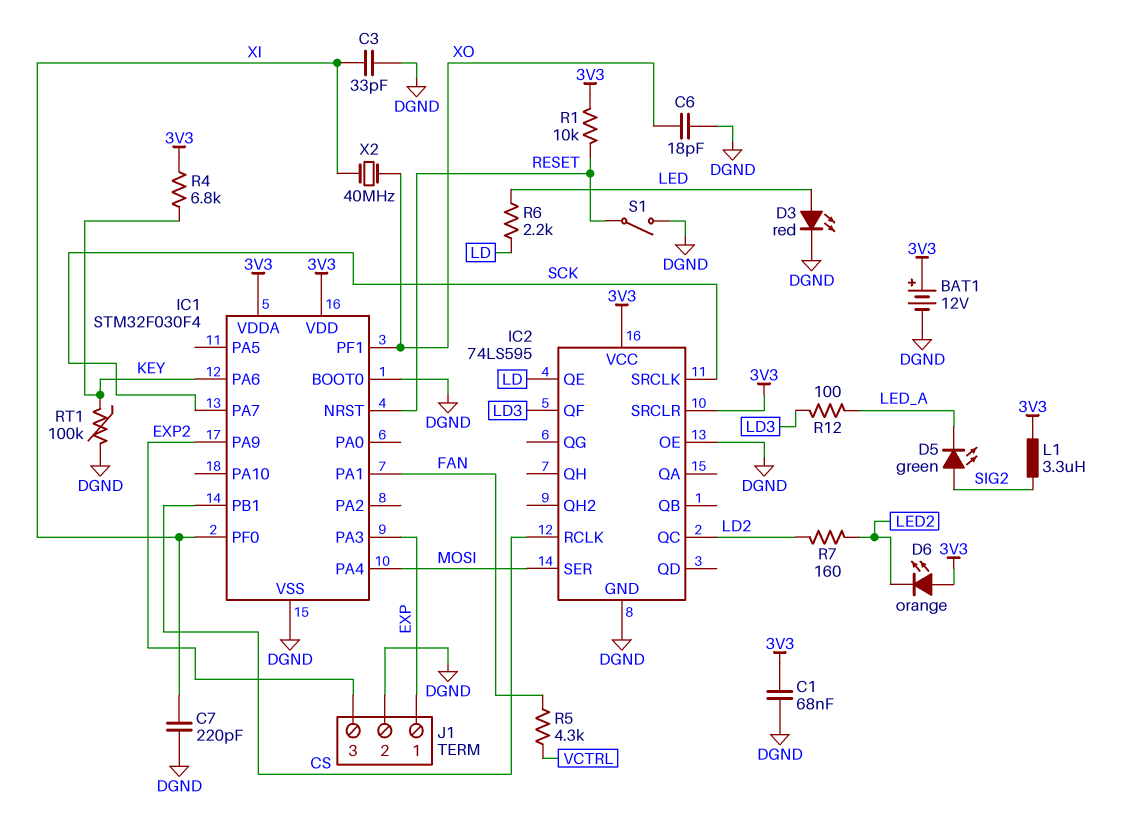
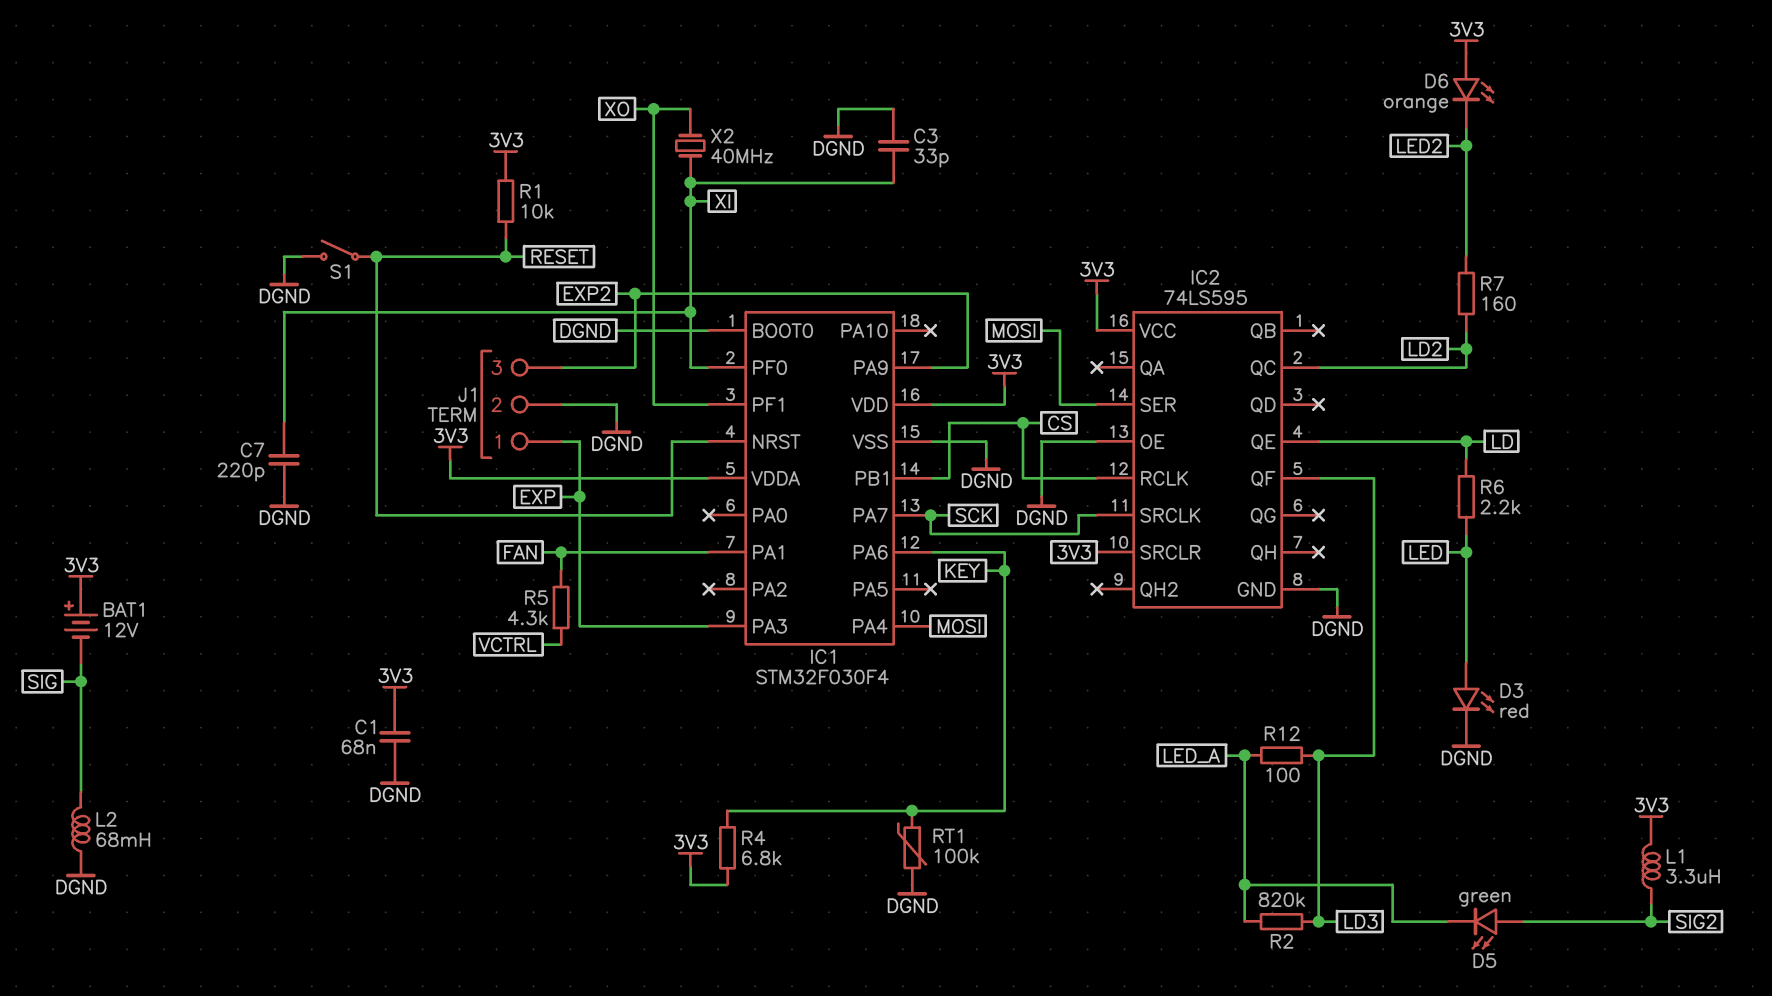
BAT1: 12V (plus 3V3, minus DGND) -> 12V (plus 3V3, minus SIG)
C6: 18pF (DGND, XO) -> none
L2: none -> 68mH (DGND, SIG)
R2: none -> 820k (LD3, LED_A)

